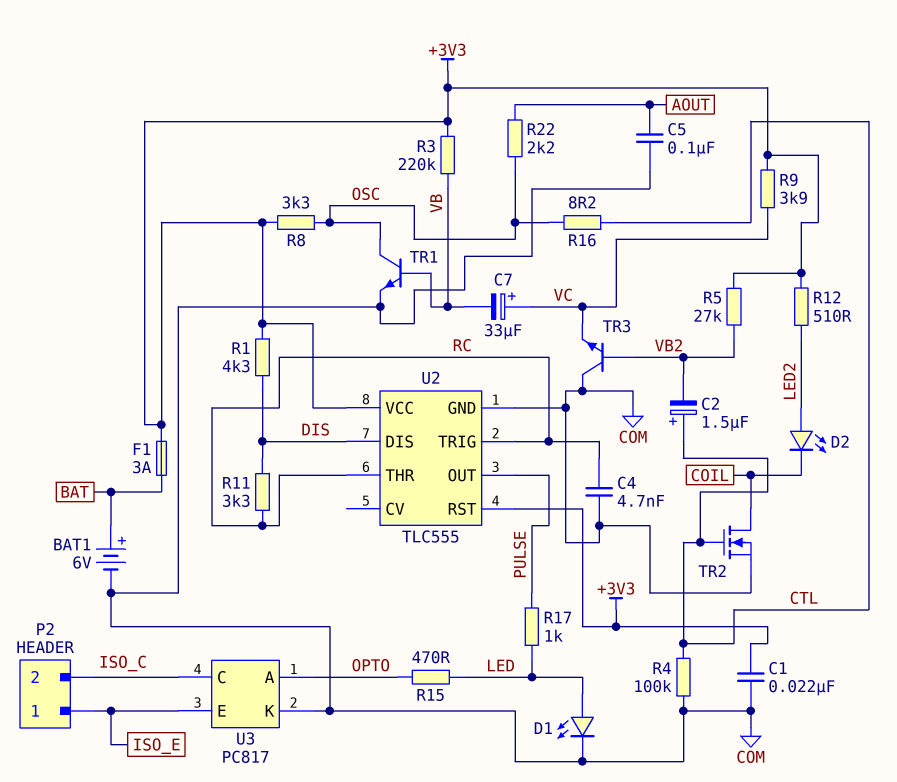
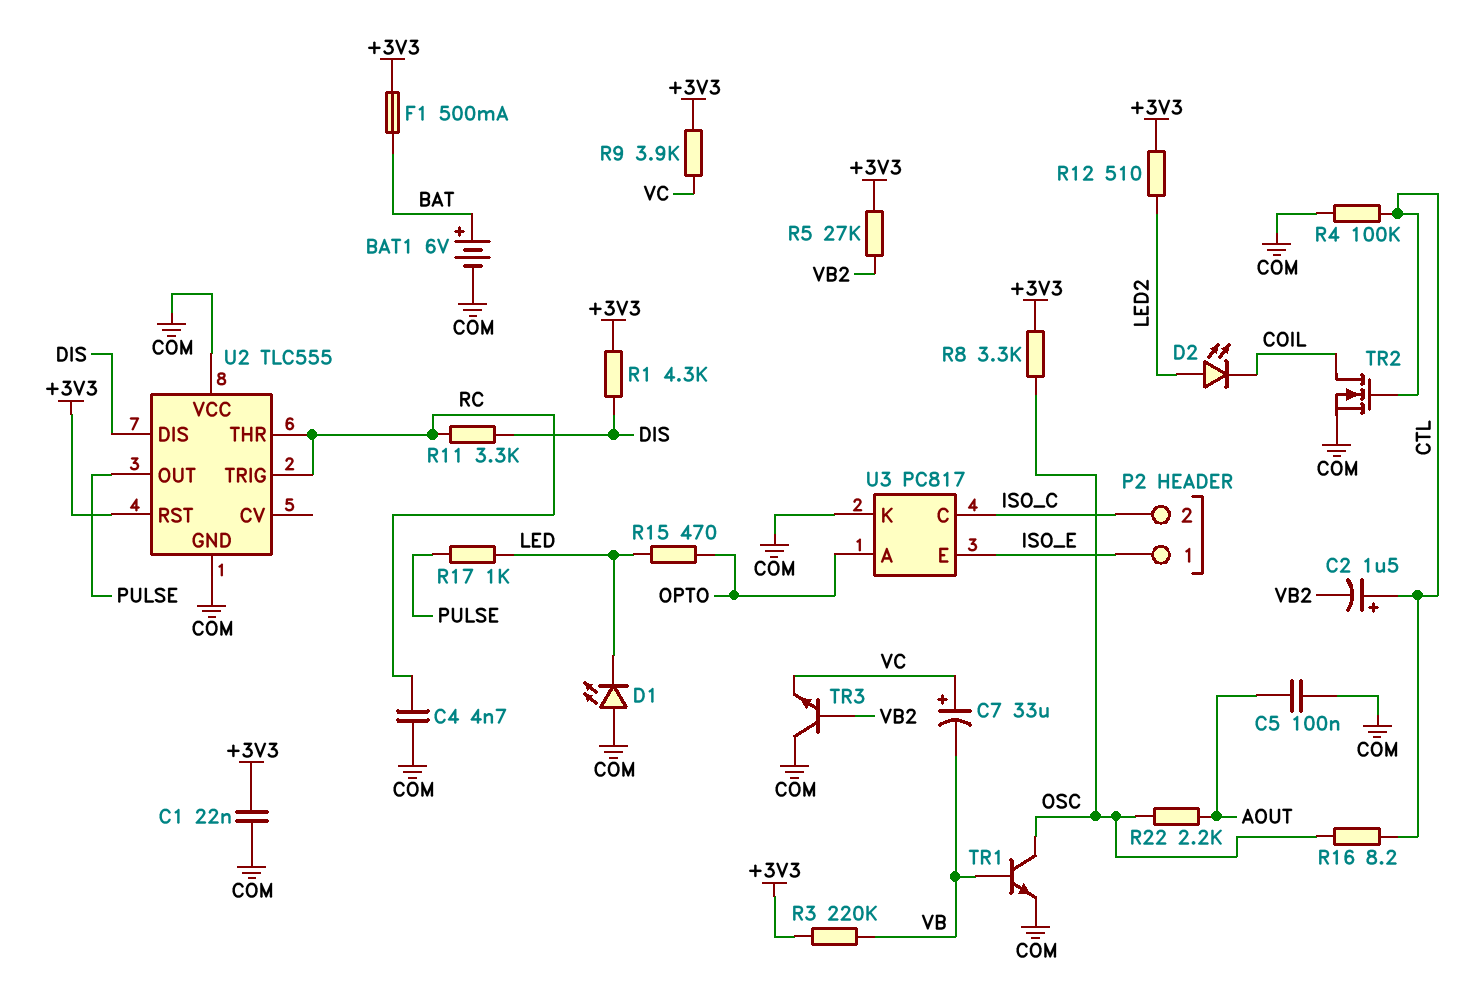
D1: LED (A LED, K COM) -> LED (A COM, K LED)
F1: 3A (+3V3, BAT) -> 500mA (+3V3, BAT)
U2 pin VCC: +3V3 -> COM

